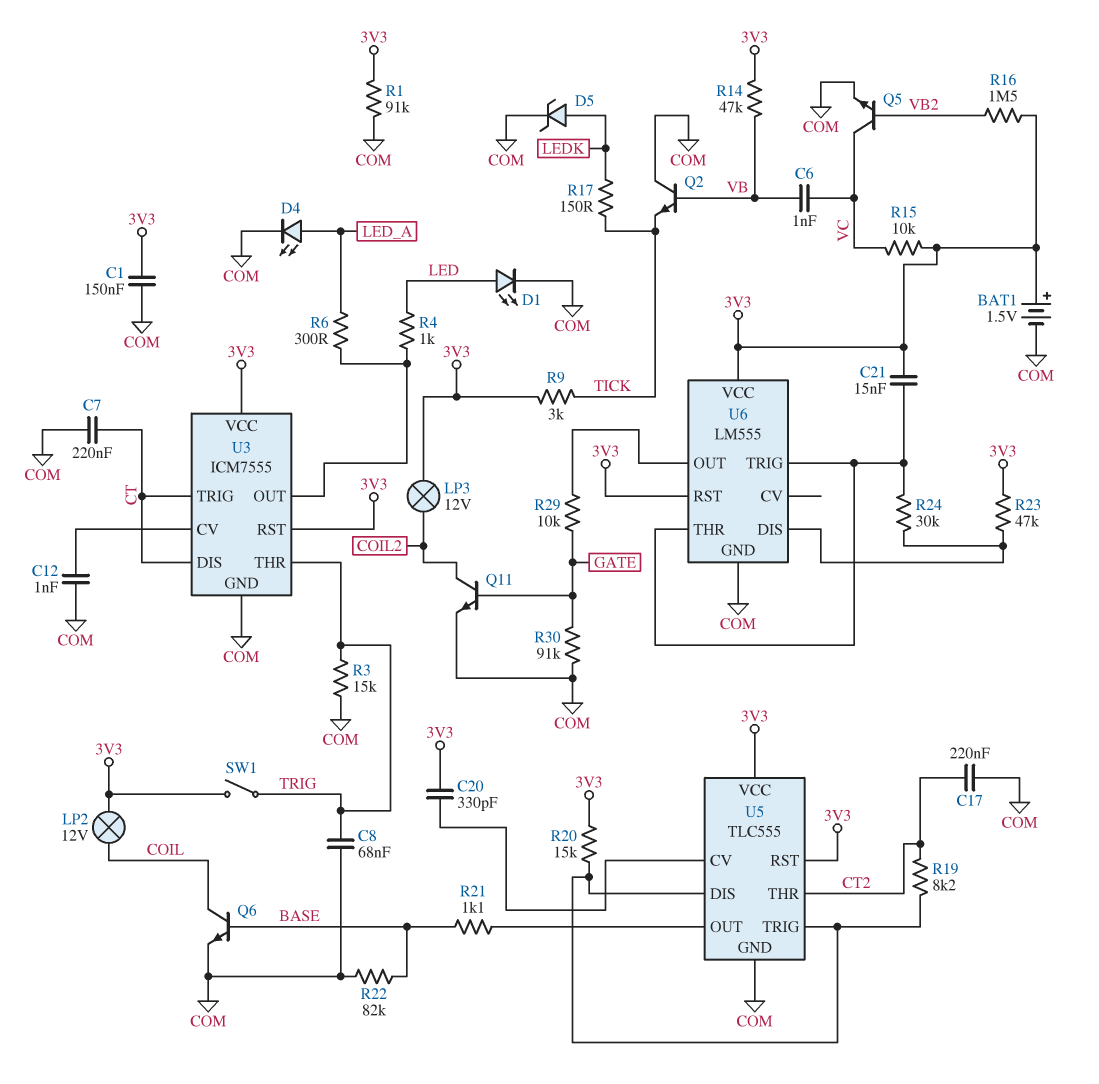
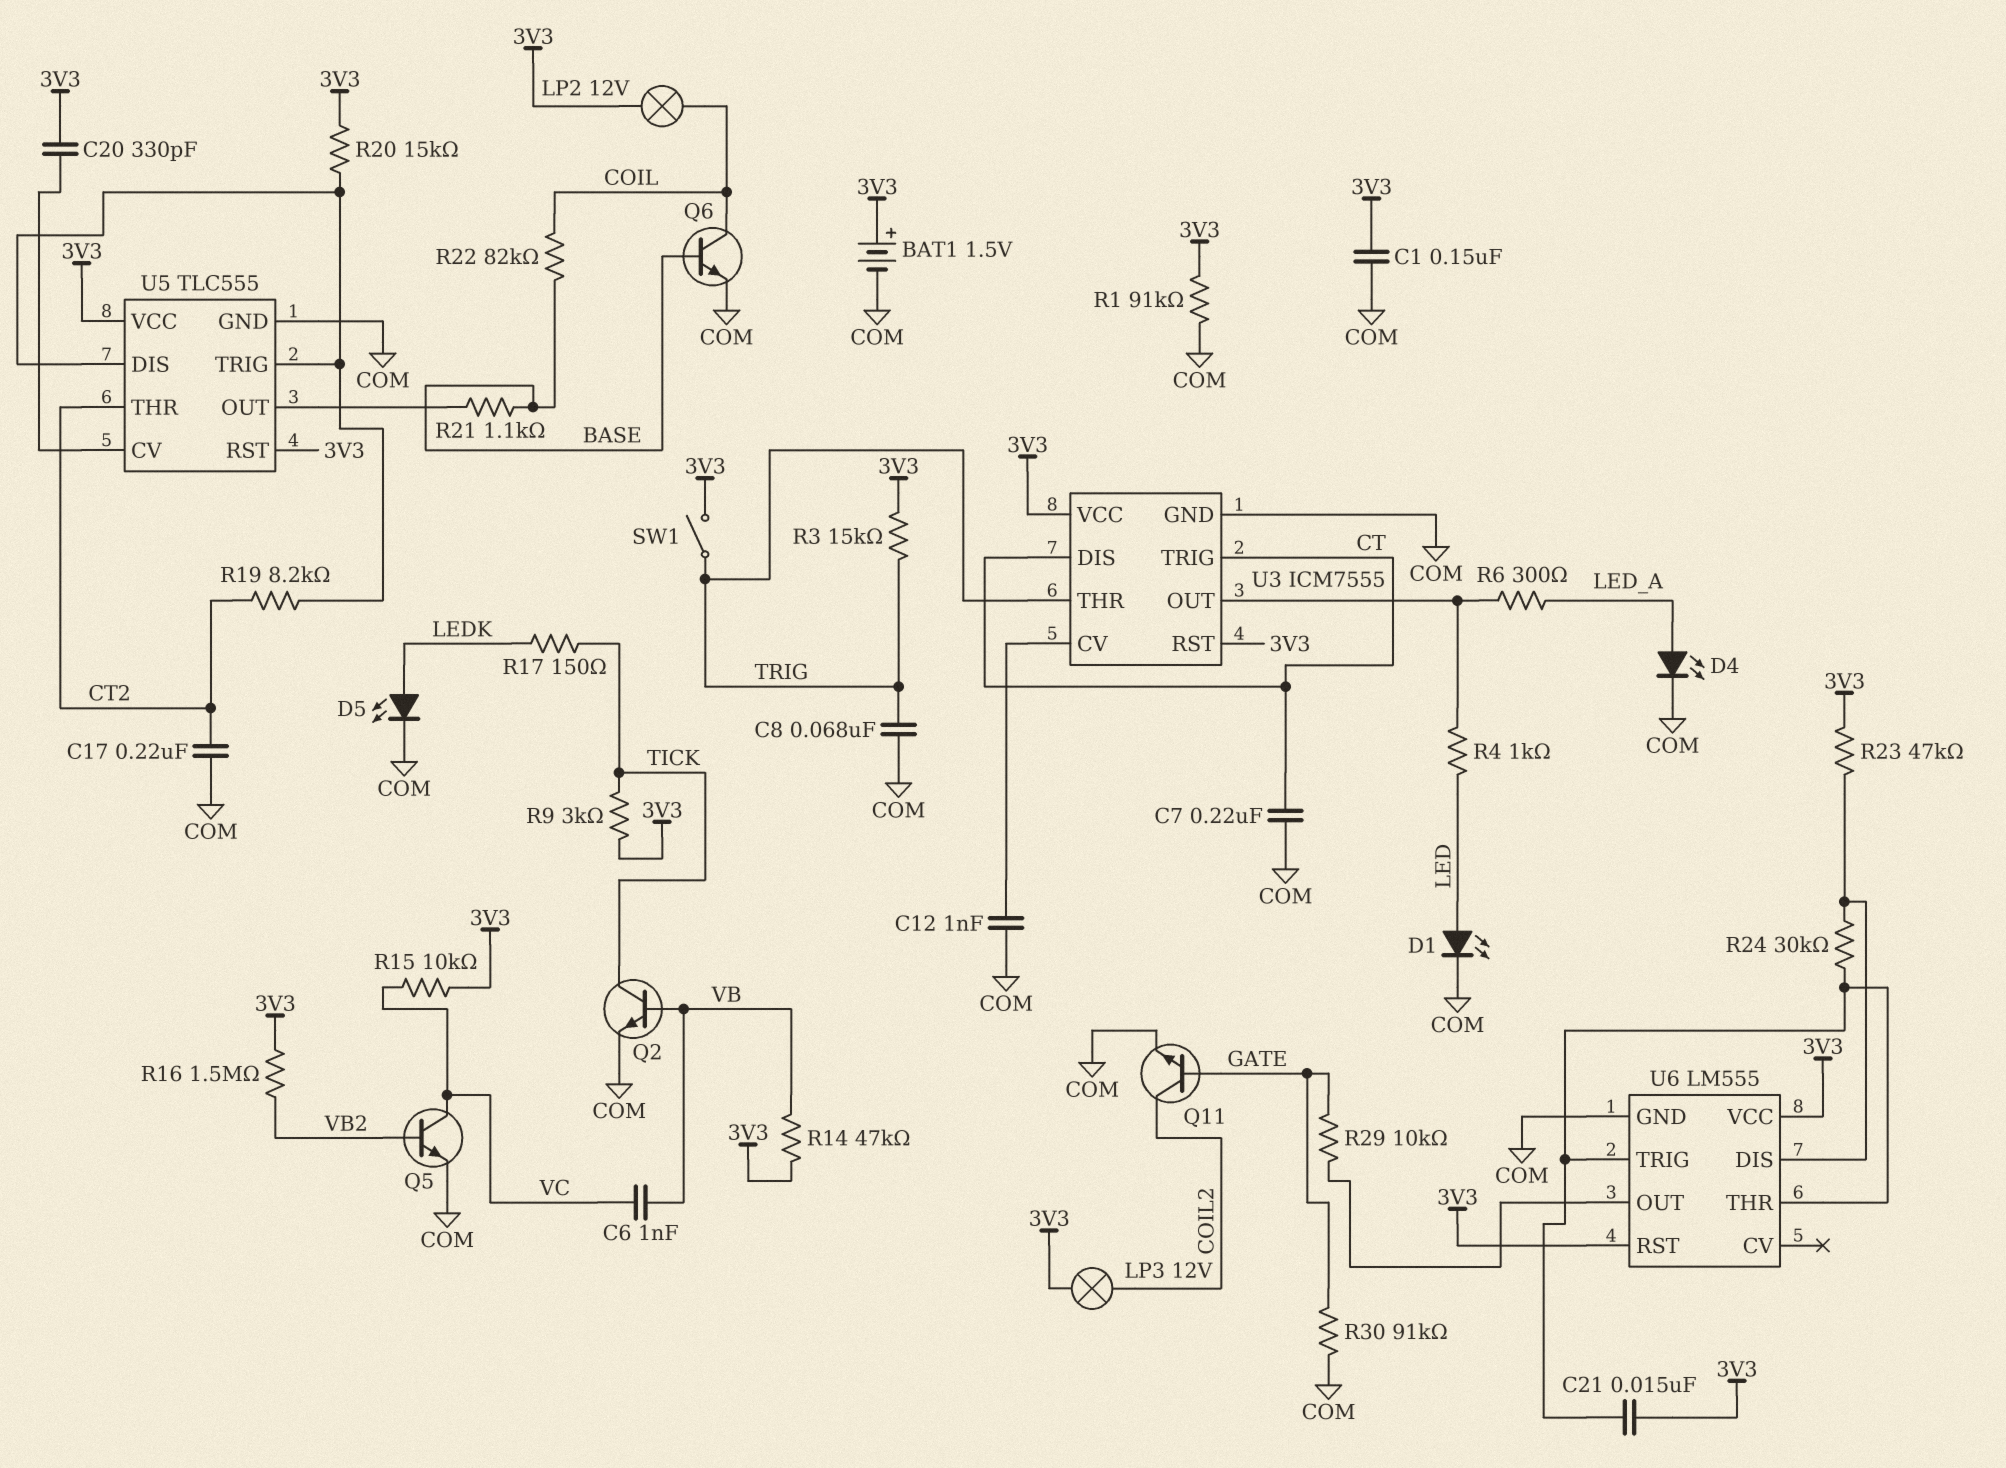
D5: zener (A LEDK, K COM) -> LED (A LEDK, K COM)
Q2: NPN (B VB, C COM, E TICK) -> NPN (B VB, C TICK, E COM)
R3: 15k (COM, TRIG) -> 15k (3V3, TRIG)
R22: 82k (BASE, COM) -> 82k (BASE, COIL)

